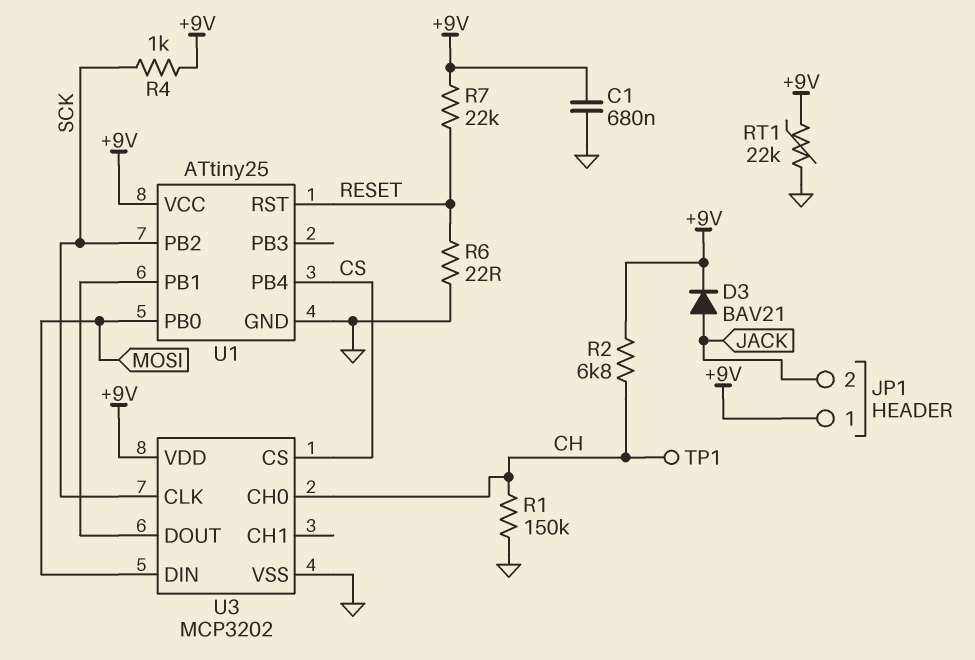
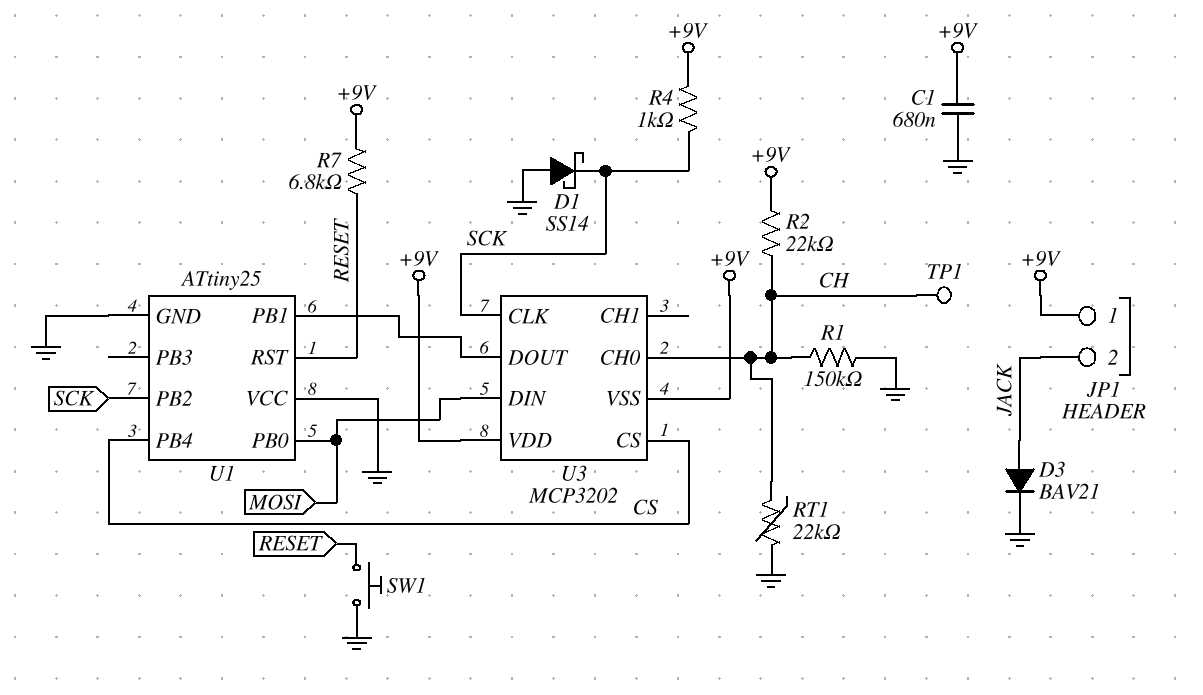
D1: none -> schottky SS14 (A GND, K SCK)
D3: diode BAV21 (A JACK, K +9V) -> diode BAV21 (A JACK, K GND)
R2: 6.8k (+9V, CH) -> 22k (+9V, CH)
R6: 22 (GND, RESET) -> none
R7: 22k (+9V, RESET) -> 6.8k (+9V, RESET)
RT1: 22k (+9V, GND) -> 22k (CH, GND)
SW1: none -> button (GND, RESET)
U1 pin VCC: +9V -> GND
U3 pin VSS: GND -> +9V

